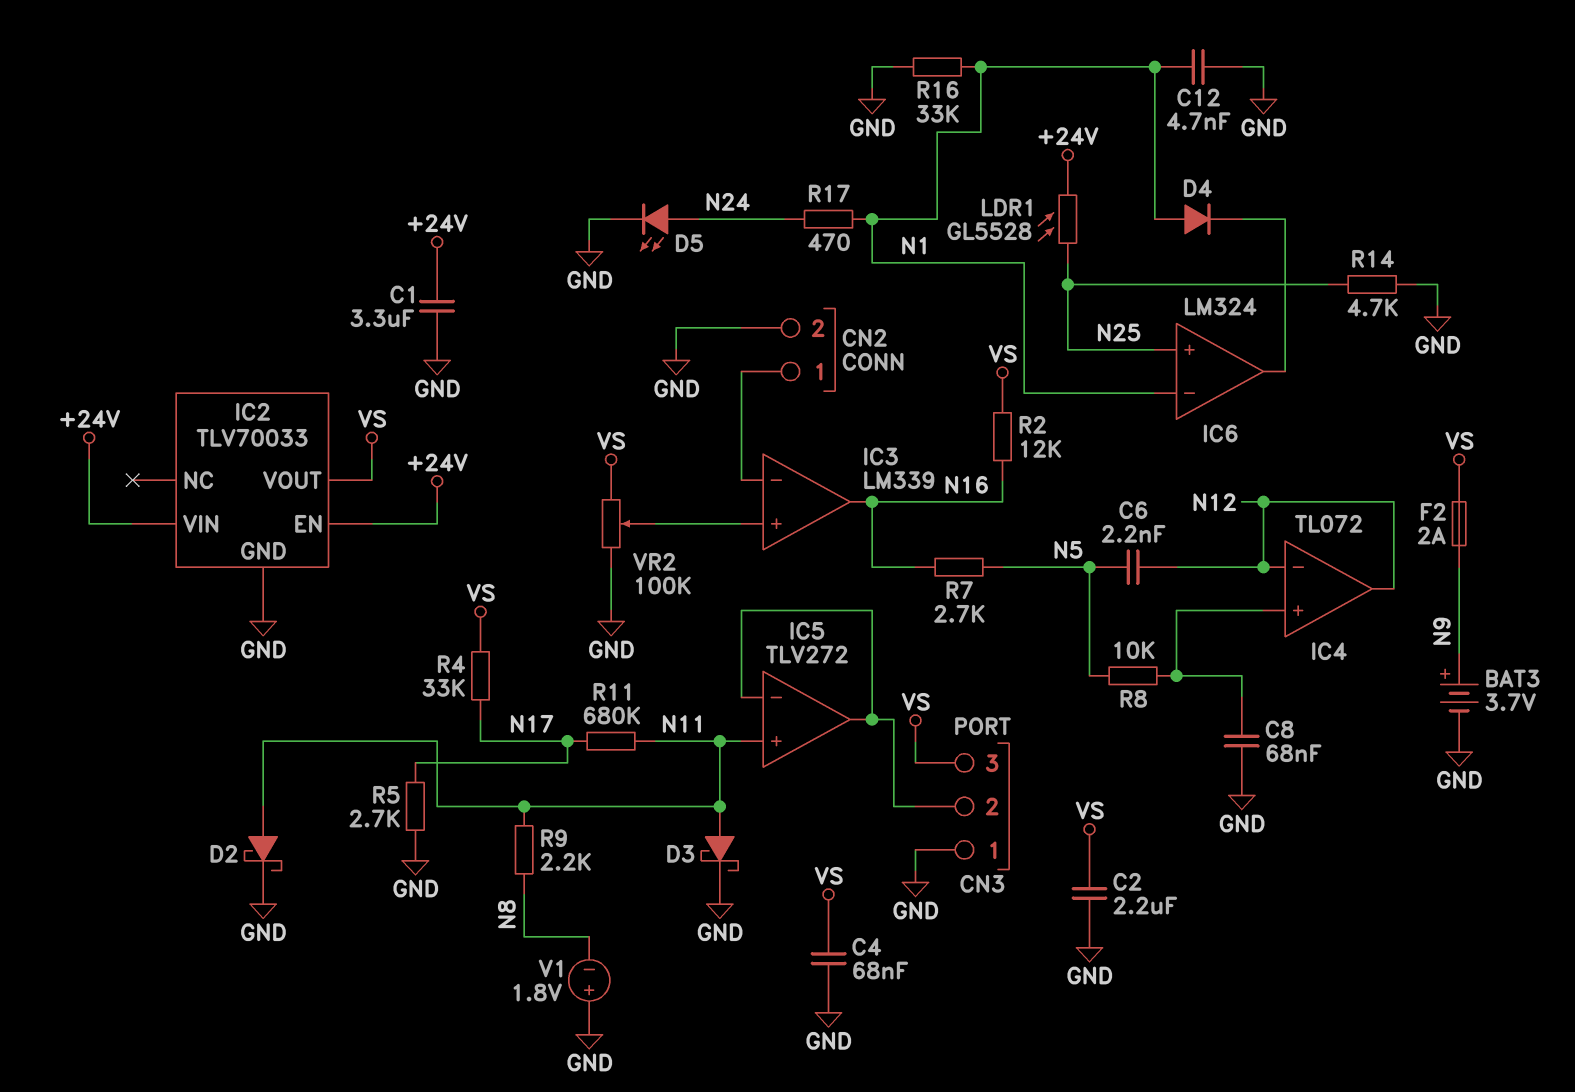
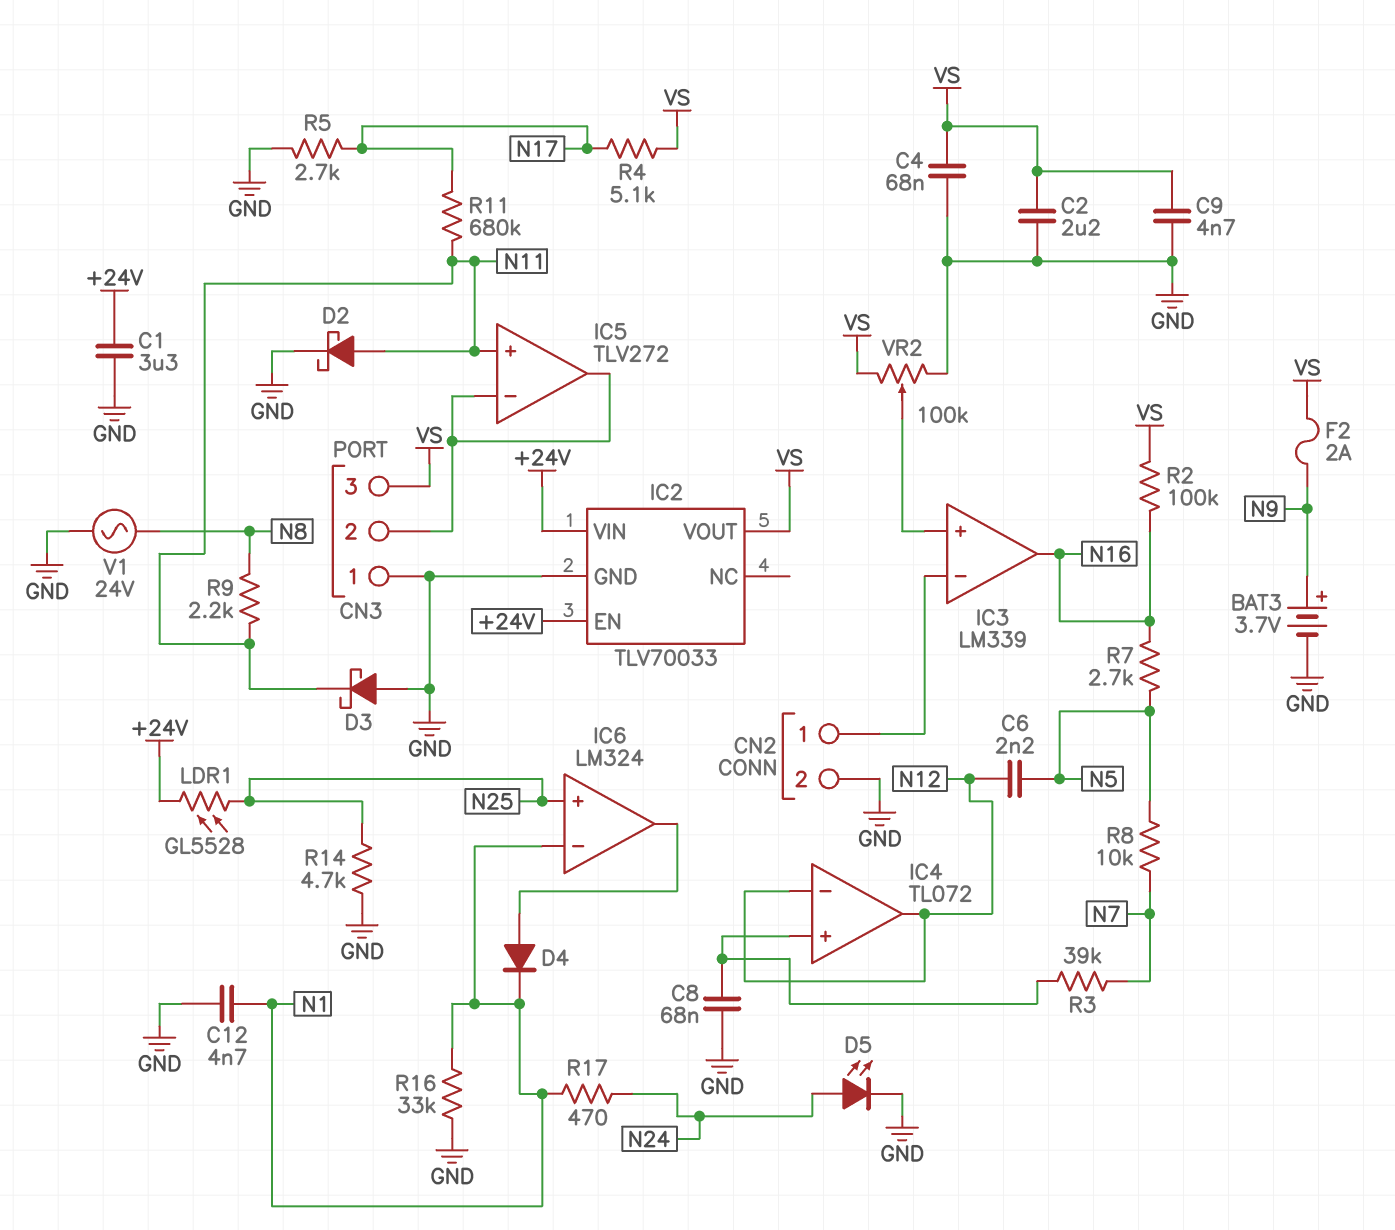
C9: none -> 4.7nF (GND, VS)
D3: schottky (A N11, K GND) -> schottky (A GND, K N11)
D4: diode (A N1, K IC6/out) -> diode (A IC6/out, K N1)
R2: 12k (N16, VS) -> 100k (N16, VS)
R3: none -> 39k (IC4/in+, N7)
R4: 33k (N17, VS) -> 5.1k (N17, VS)
R8: 10k (IC4/in+, N5) -> 10k (N5, N7)
V1: 1.8V (plus GND, minus N8) -> AC 24V (GND, N8)

